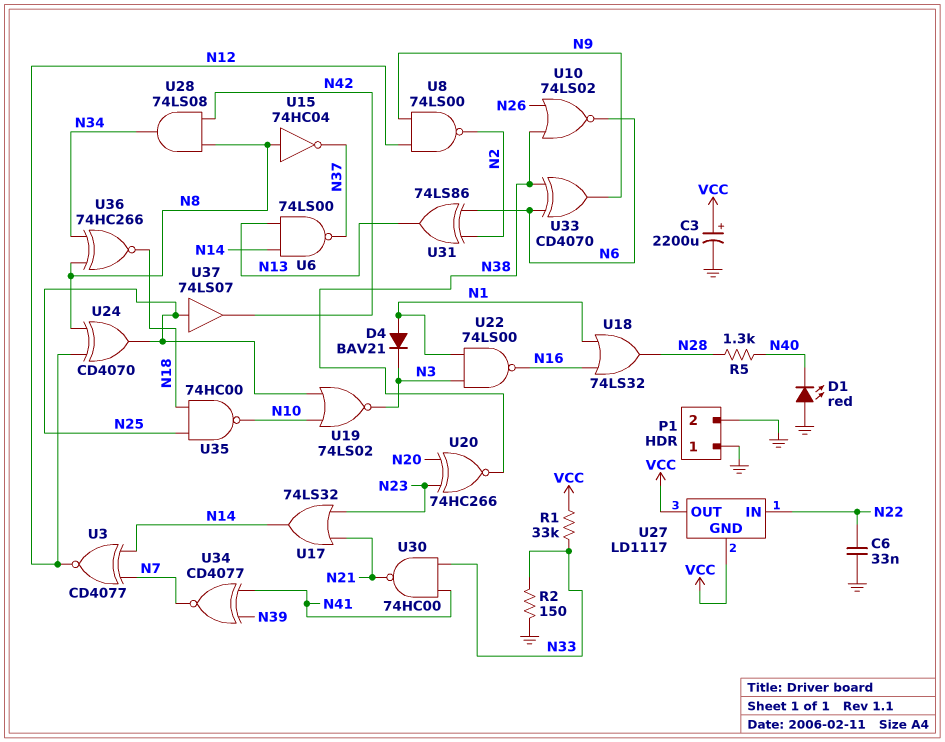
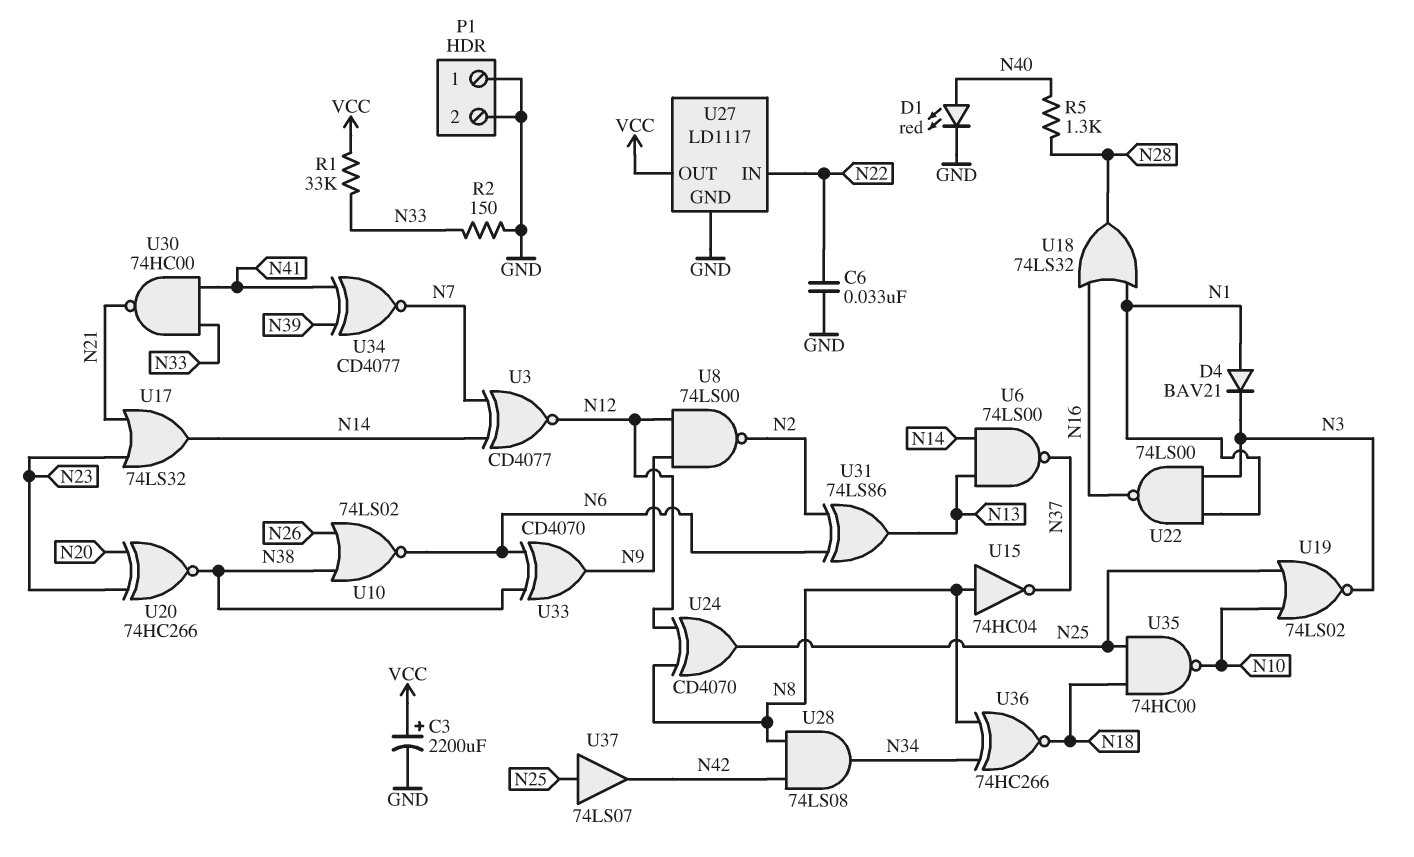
D1: LED red (A GND, K N40) -> LED red (A N40, K GND)
U27 pin GND: VCC -> GND

